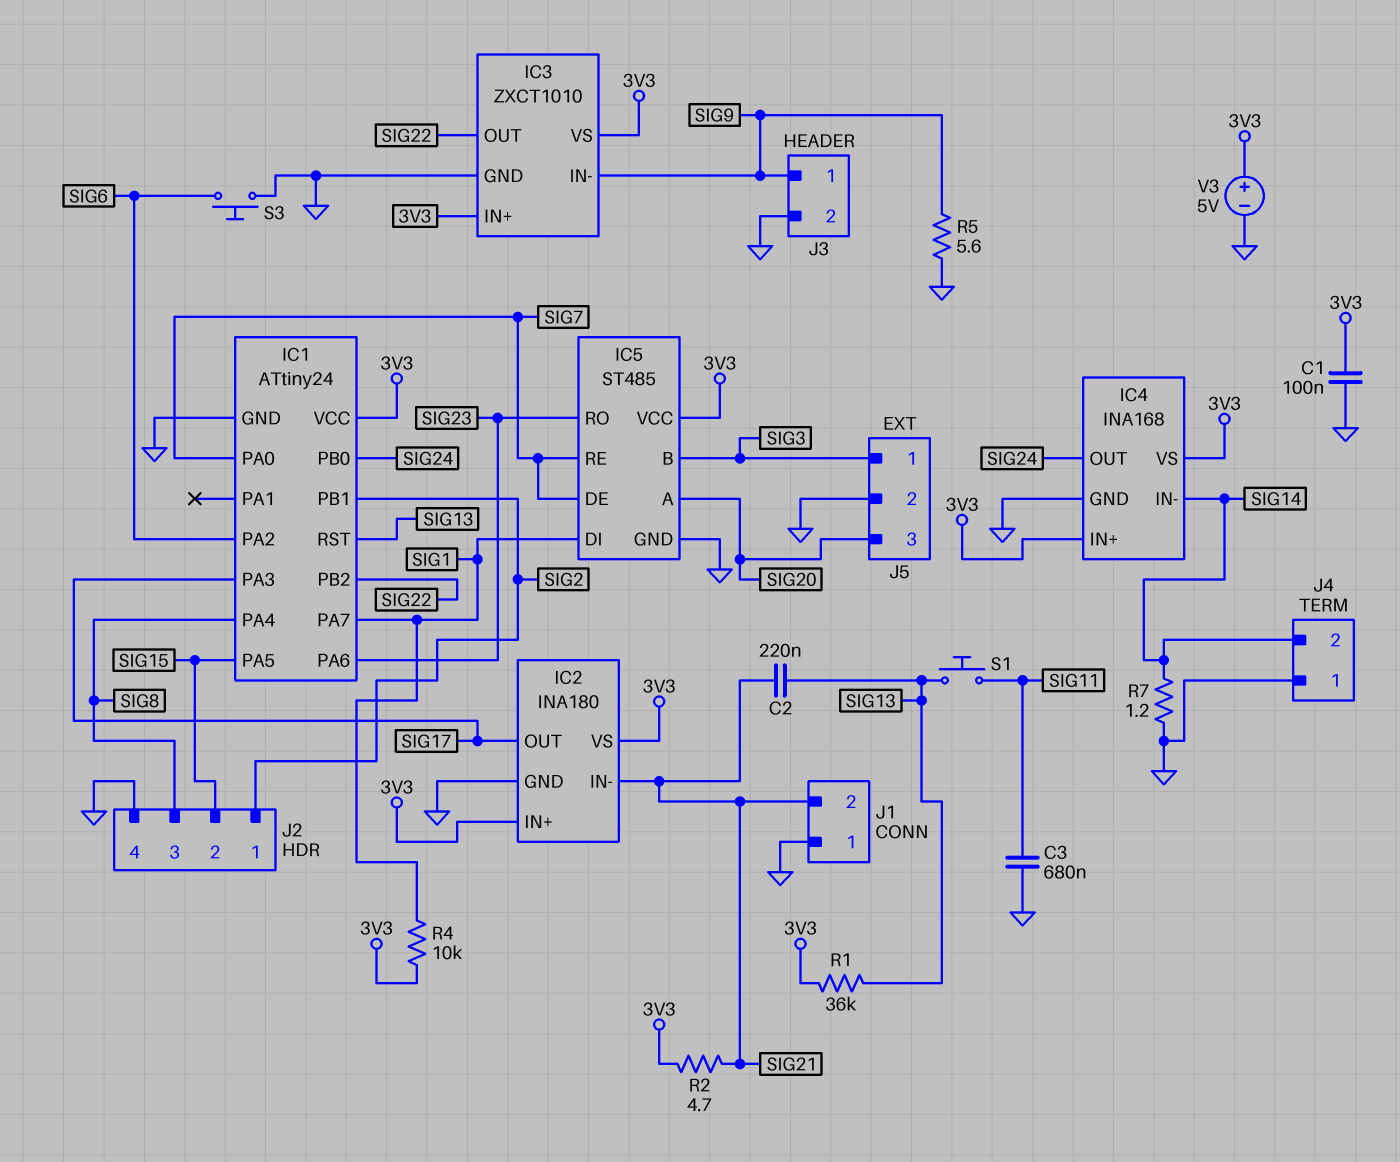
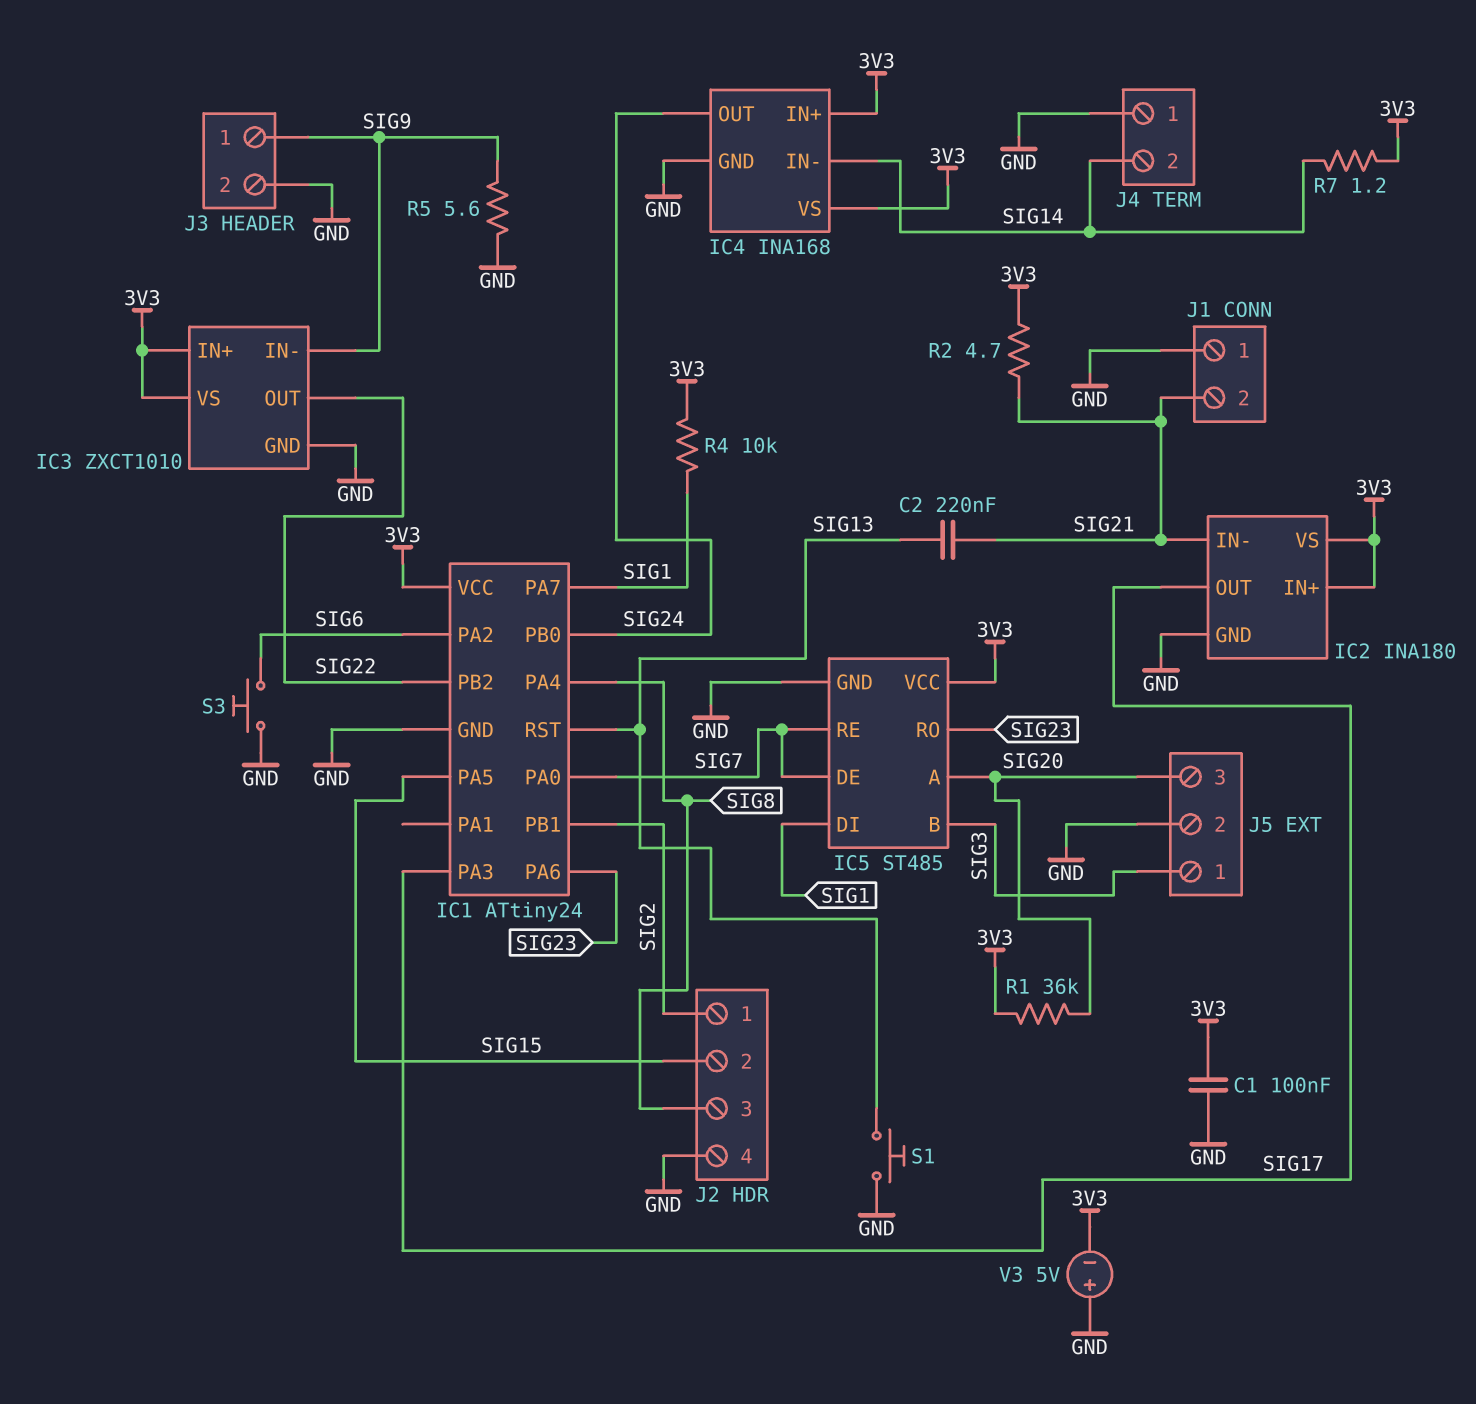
C3: 680nF (GND, SIG11) -> none
R1: 36k (3V3, SIG13) -> 36k (3V3, SIG20)
R7: 1.2 (GND, SIG14) -> 1.2 (3V3, SIG14)
S1: button (SIG11, SIG13) -> button (GND, SIG13)
V3: 5V (plus 3V3, minus GND) -> 5V (plus GND, minus 3V3)

